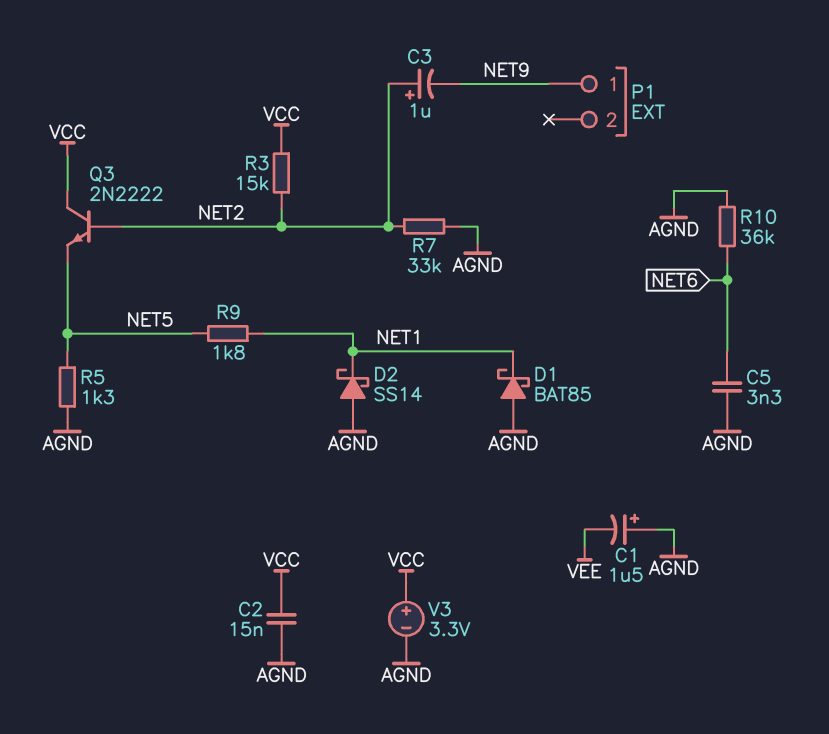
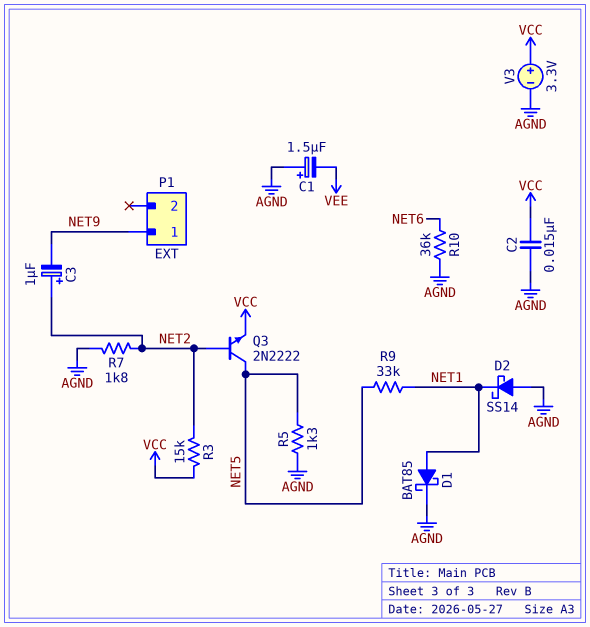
C5: 3.3nF (AGND, NET6) -> none
D1: schottky BAT85 (A AGND, K NET1) -> schottky BAT85 (A NET1, K AGND)
Q3: NPN 2N2222 (B NET2, C VCC, E NET5) -> NPN 2N2222 (B NET2, C NET5, E VCC)
R7: 33k (AGND, NET2) -> 1.8k (AGND, NET2)
R9: 1.8k (NET1, NET5) -> 33k (NET1, NET5)

